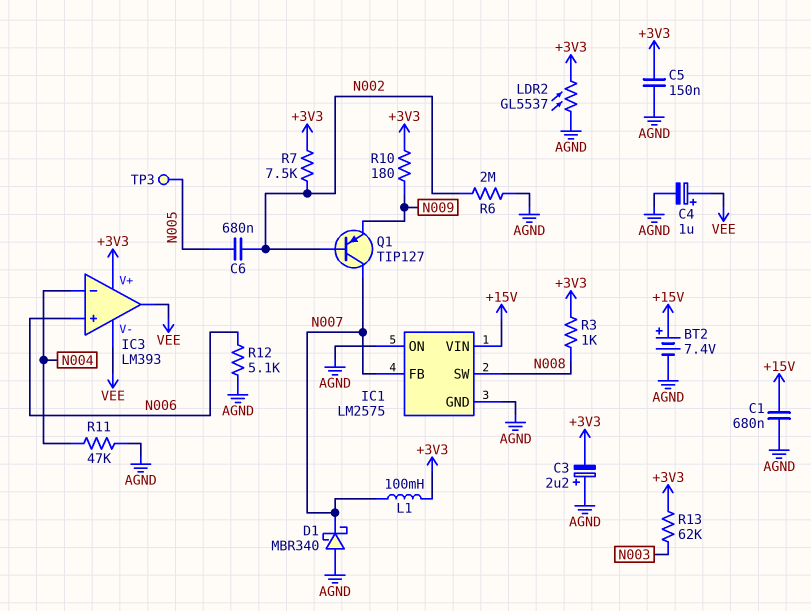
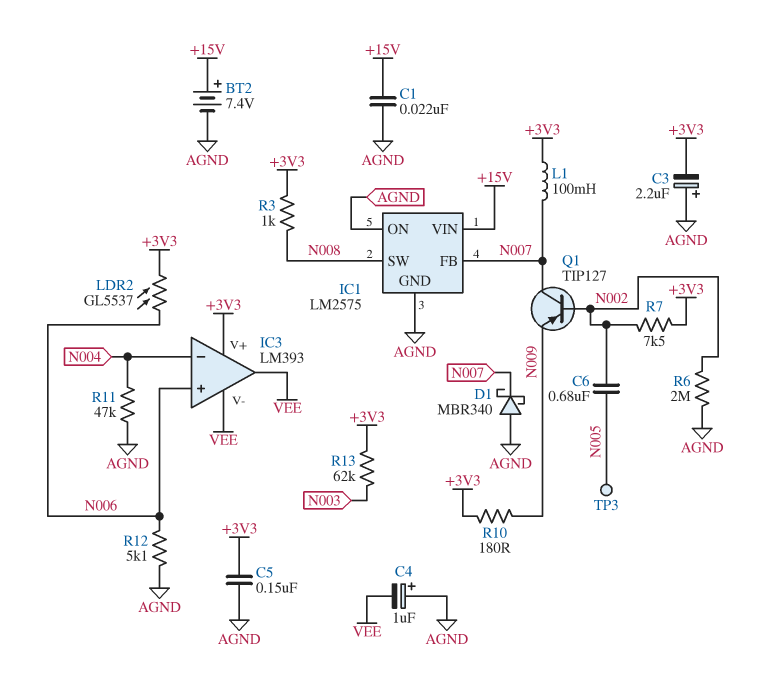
C1: 680nF (+15V, AGND) -> 22nF (+15V, AGND)
C4: 1uF (plus VEE, minus AGND) -> 1uF (plus AGND, minus VEE)
LDR2: GL5537 (+3V3, AGND) -> GL5537 (+3V3, N006)

